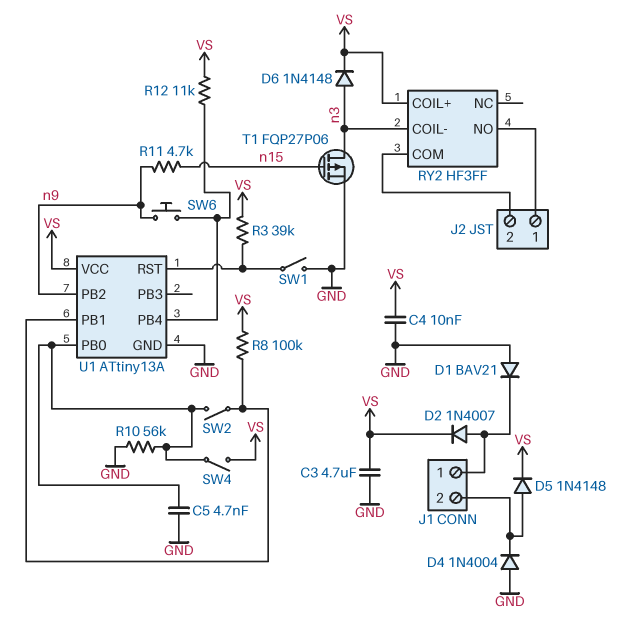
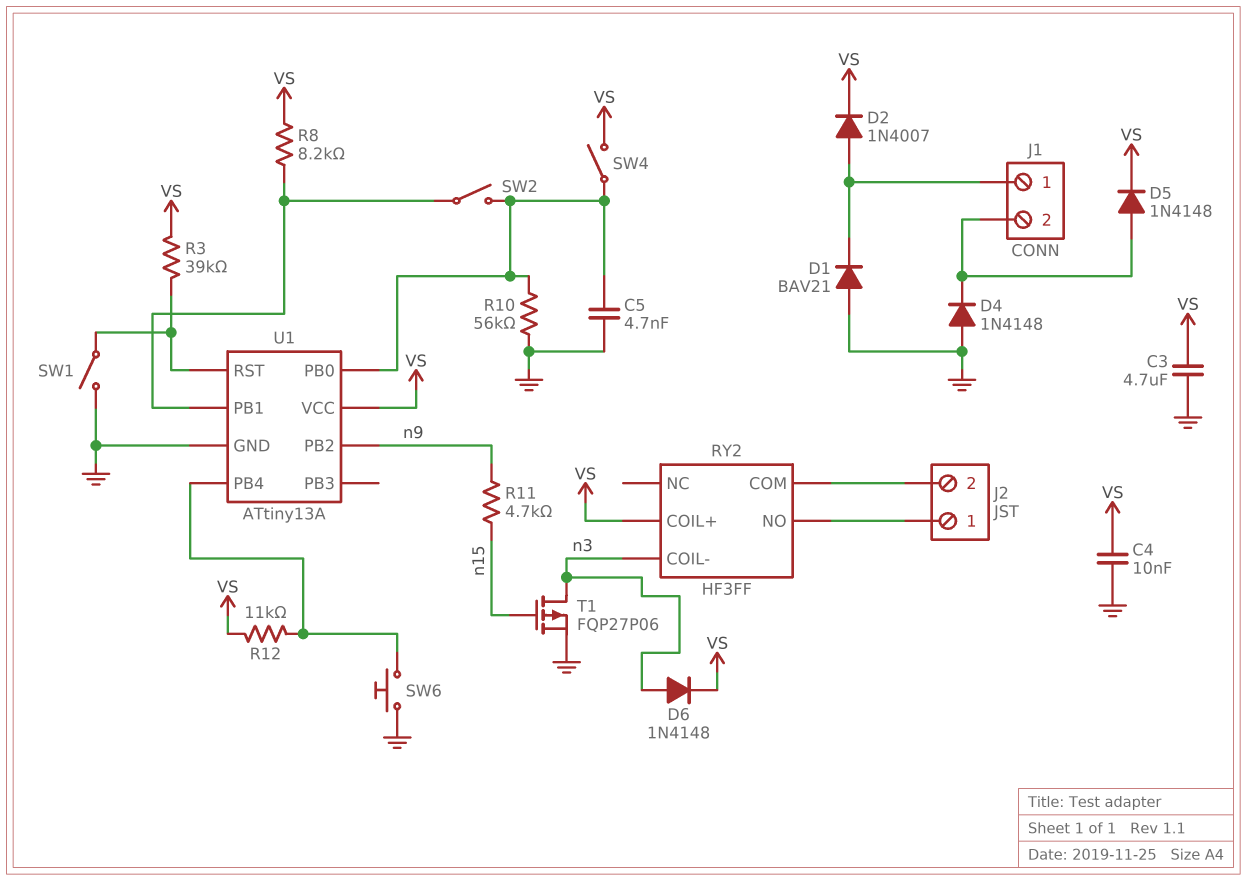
D4: diode 1N4004 (A GND, K J1/2) -> diode 1N4148 (A GND, K J1/2)
R8: 100k (U1/PB1, VS) -> 8.2k (U1/PB1, VS)
SW6: button (U1/PB4, n9) -> button (GND, U1/PB4)

